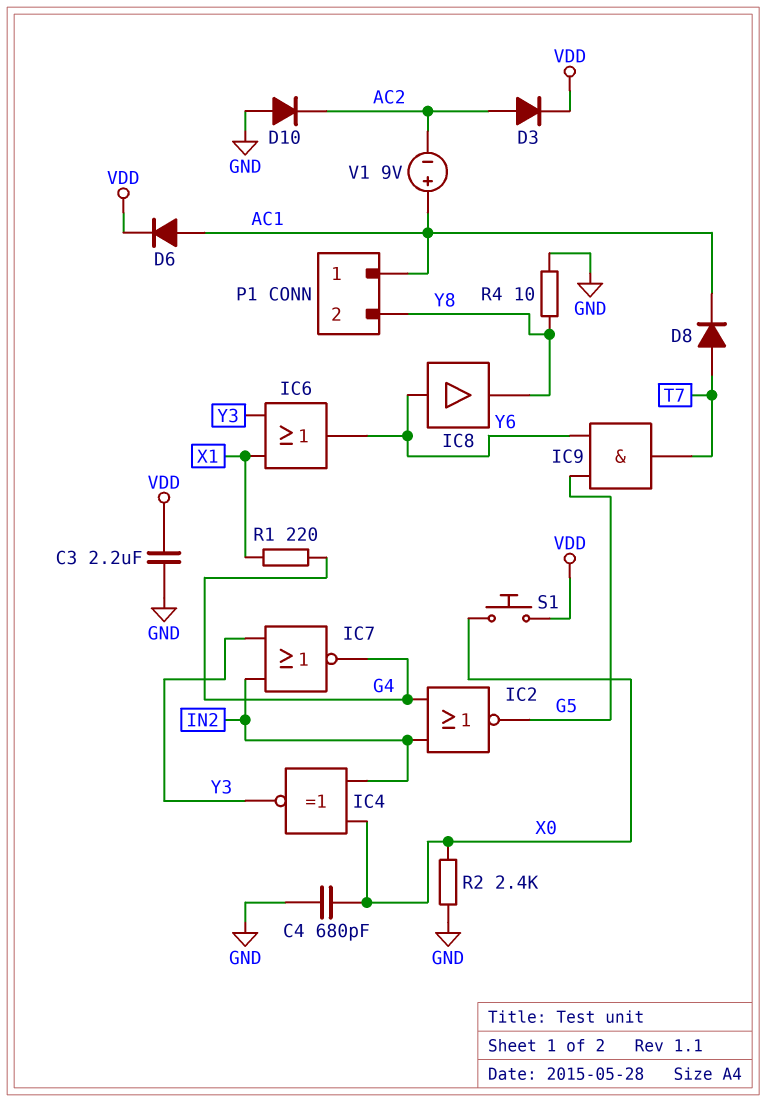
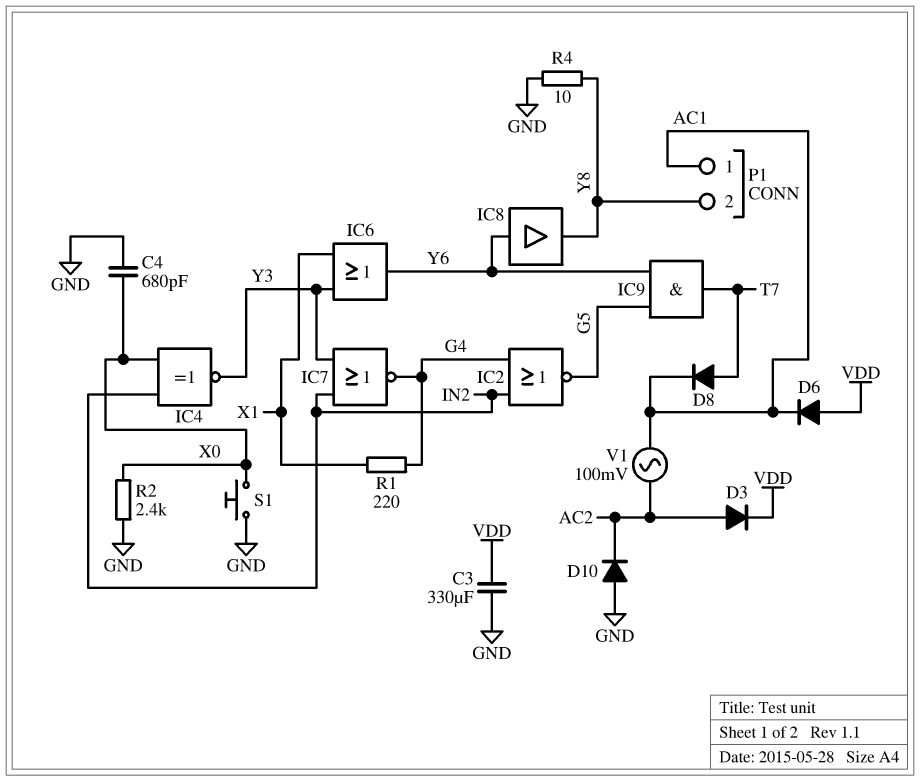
C3: 2.2uF (GND, VDD) -> 330uF (GND, VDD)
D6: diode (A AC1, K VDD) -> diode (A VDD, K AC1)
S1: button (VDD, X0) -> button (GND, X0)
V1: 9V (plus AC1, minus AC2) -> AC 100mV (AC1, AC2)

